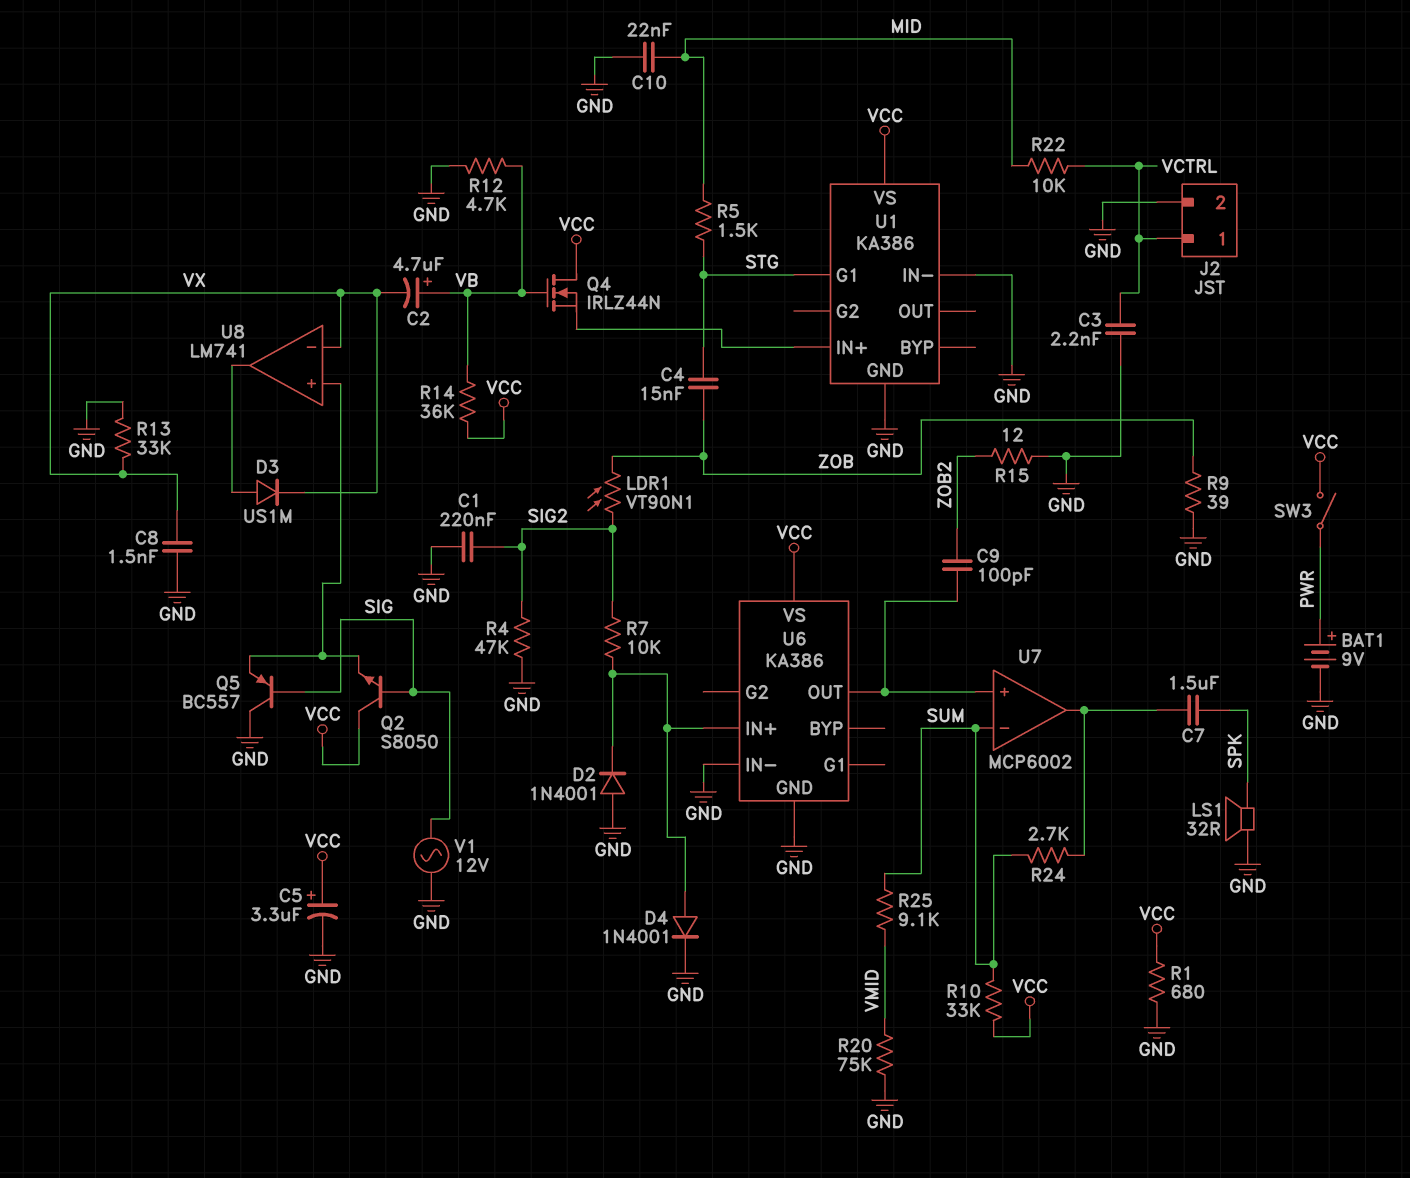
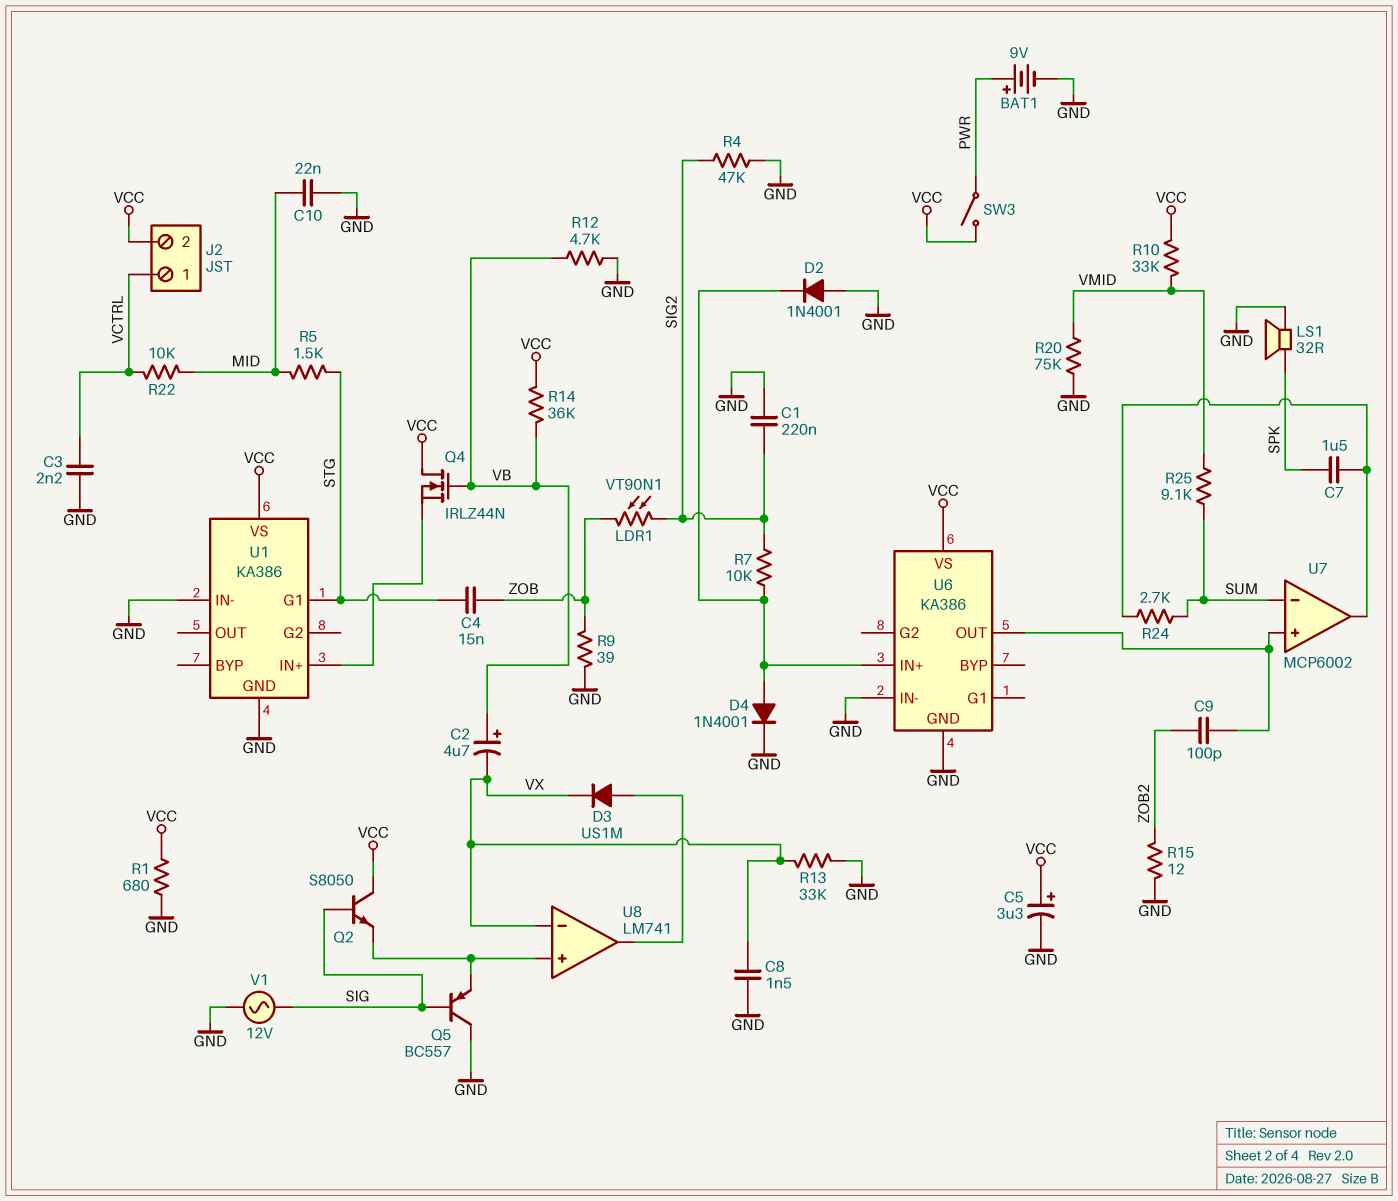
J2 pin 2: GND -> VCC
R10: 33k (SUM, VCC) -> 33k (VCC, VMID)

